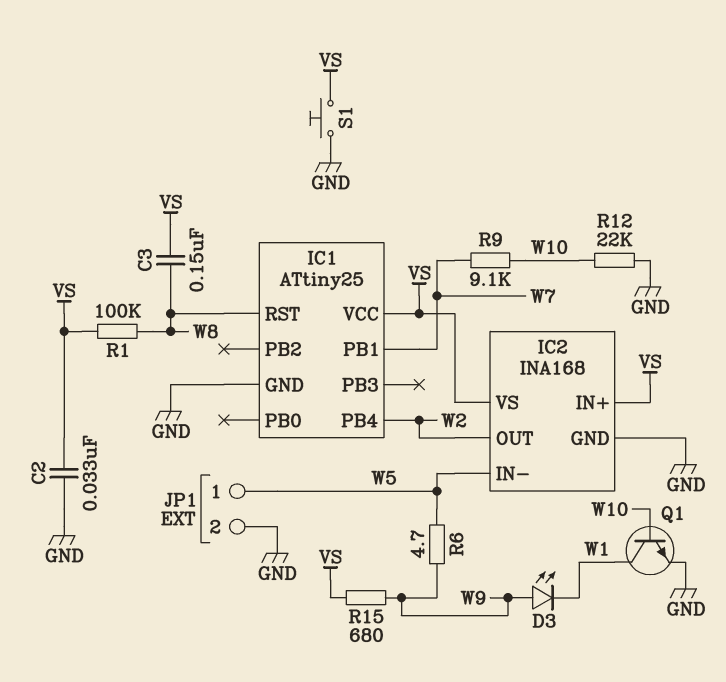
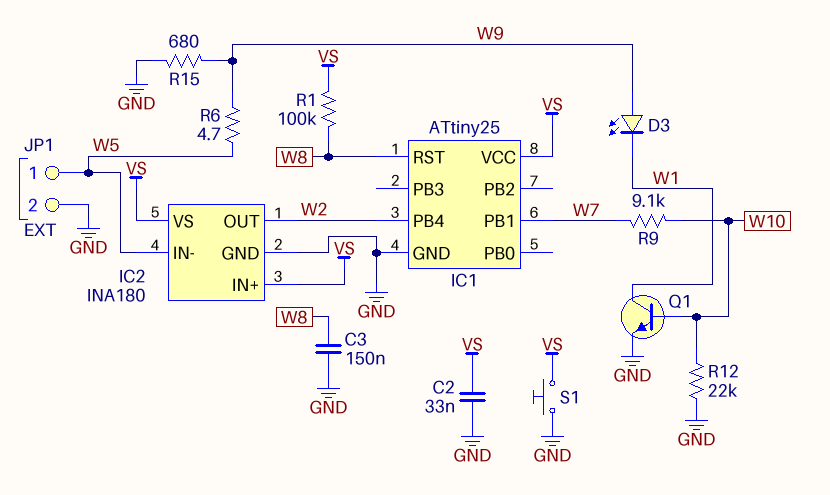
C3: 150nF (VS, W8) -> 150nF (GND, W8)
IC2: INA168 -> INA180
R15: 680 (VS, W9) -> 680 (GND, W9)

